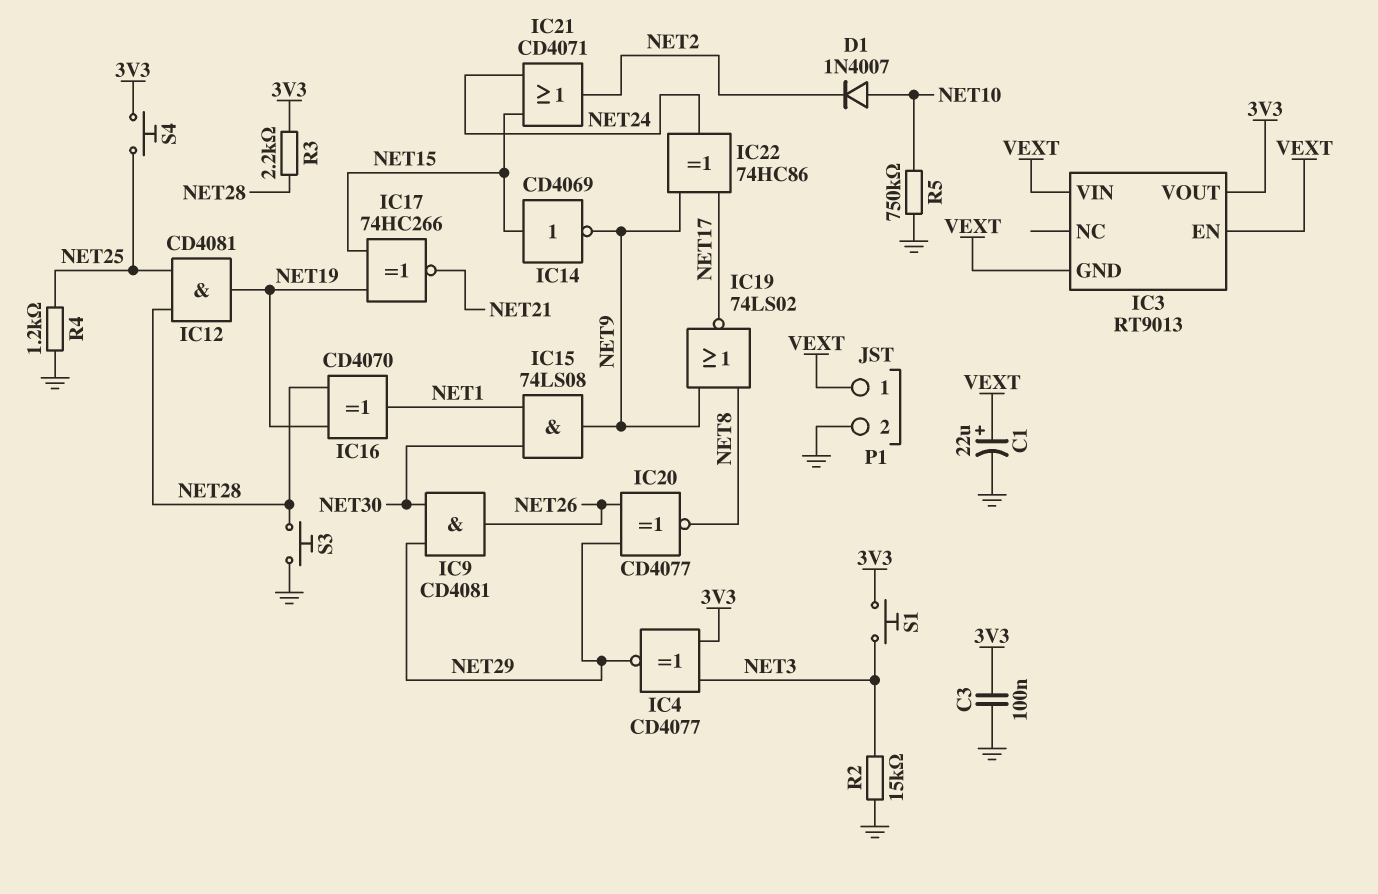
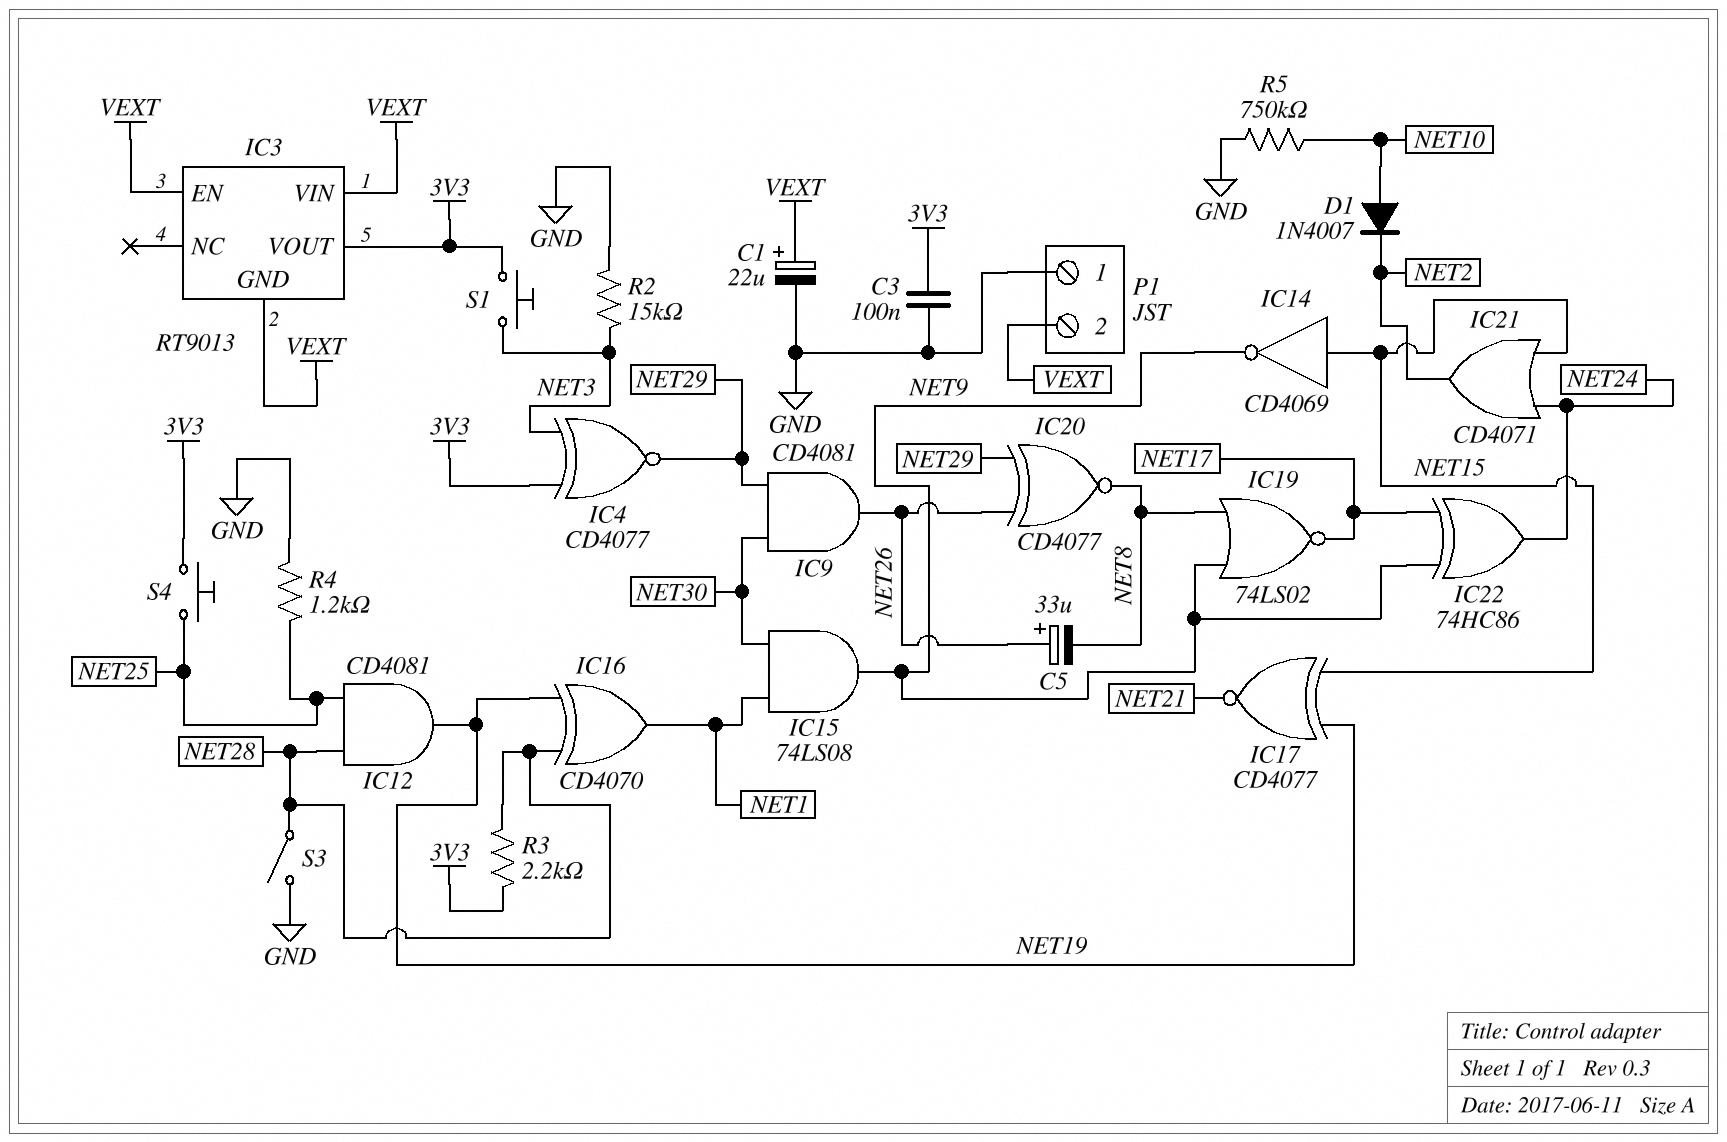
C5: none -> 33uF (plus NET26, minus NET8)
IC17: XNOR 74HC266 (in NET15, in NET19, out NET21) -> XNOR CD4077 (in NET15, in NET19, out NET21)
P1 pin 1: VEXT -> GND
P1 pin 2: GND -> VEXT
S3: button (GND, NET28) -> switch (GND, NET28)

